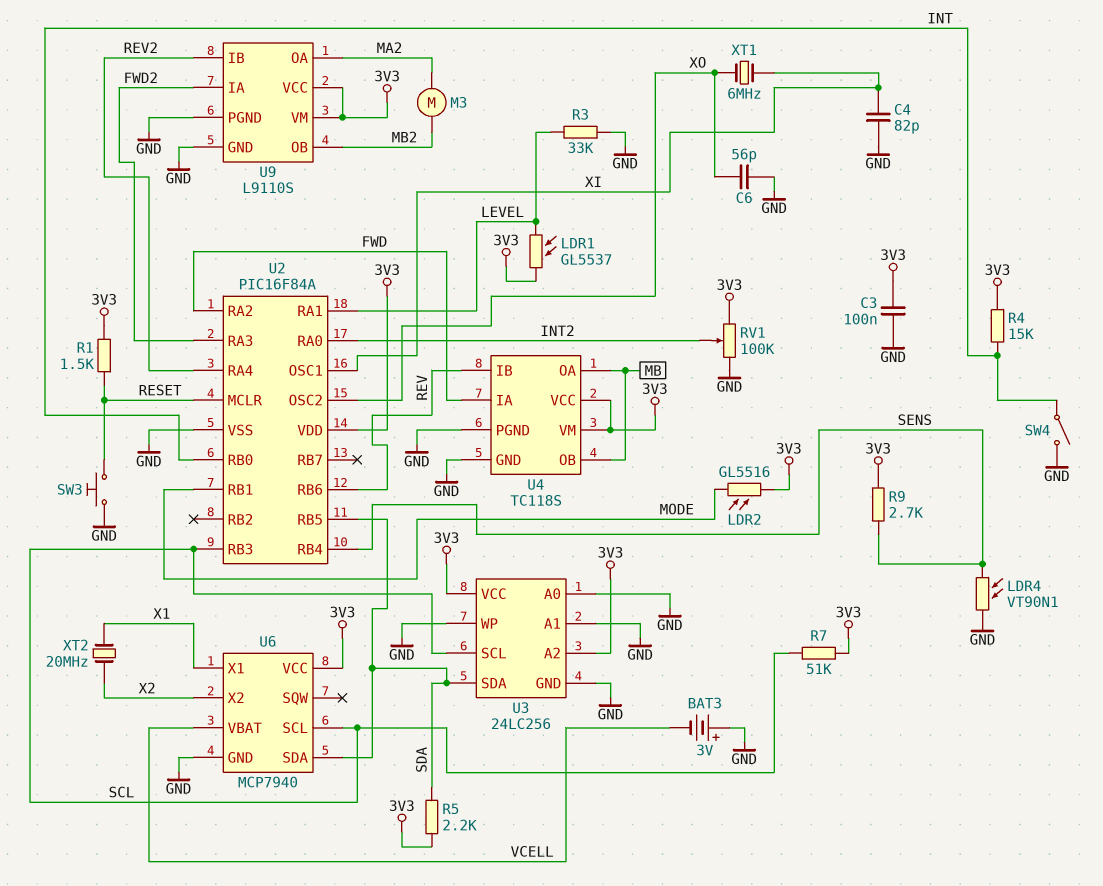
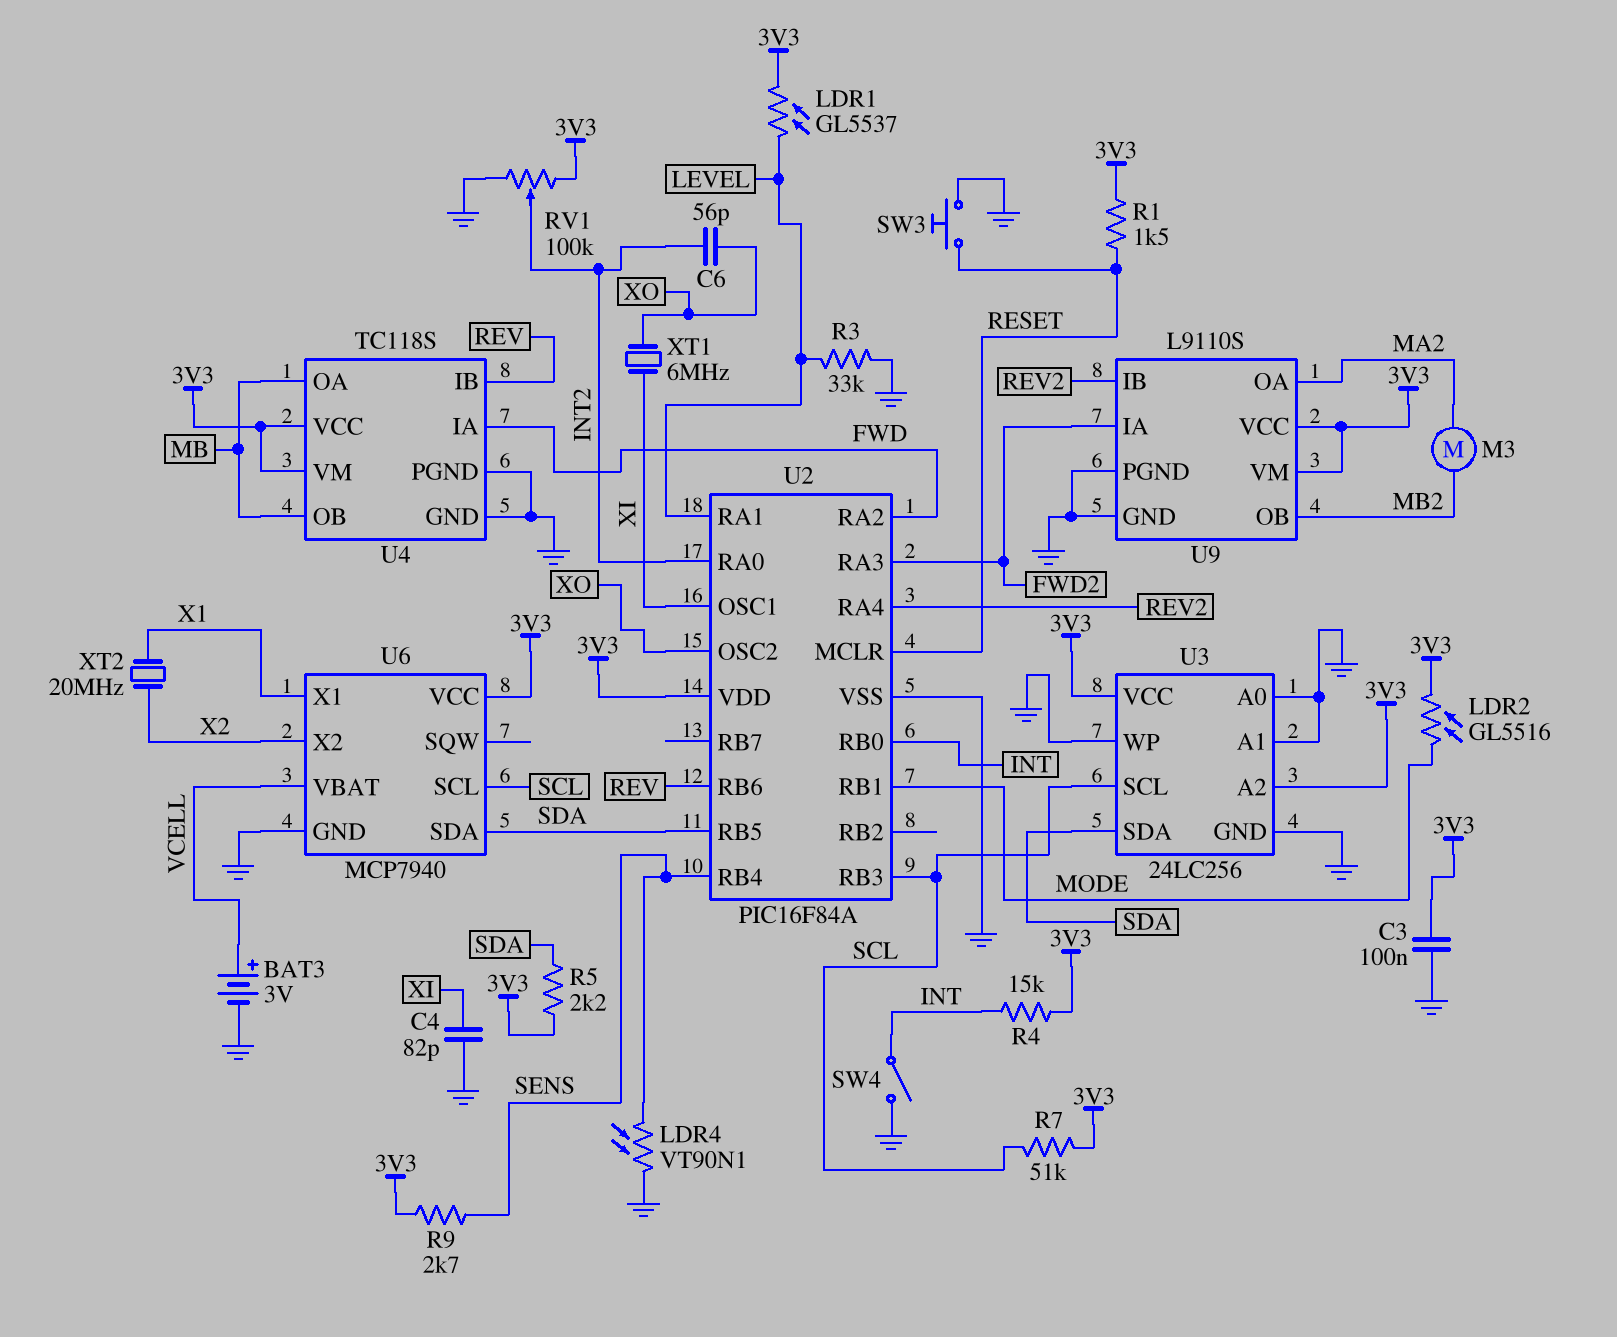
BAT3: 3V (plus GND, minus VCELL) -> 3V (plus VCELL, minus GND)
C6: 56pF (GND, XO) -> 56pF (INT2, XO)

